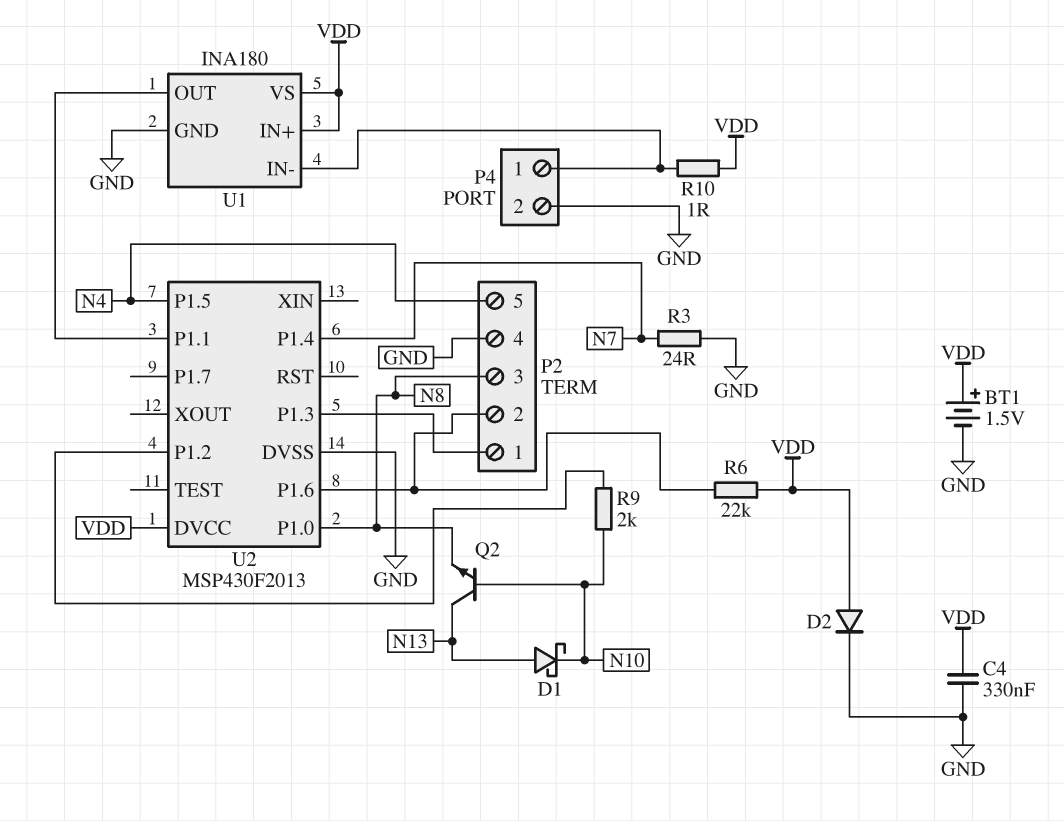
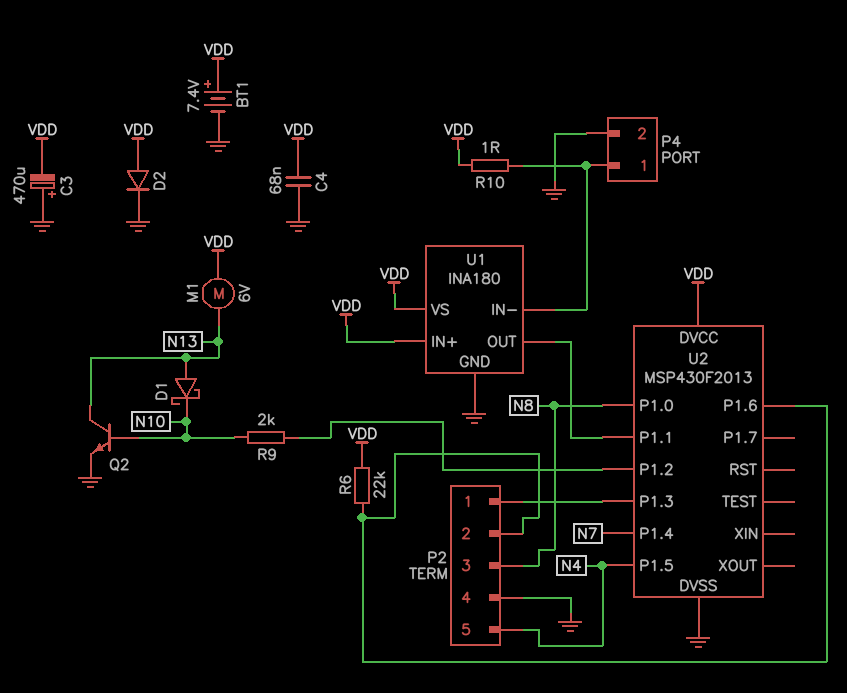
BT1: 1.5V (plus VDD, minus GND) -> 7.4V (plus VDD, minus GND)
C3: none -> 470uF (plus GND, minus VDD)
C4: 330nF (GND, VDD) -> 68nF (GND, VDD)
M1: none -> motor 6V (N13, VDD)
Q2: NPN (B N10, C N13, E N8) -> NPN (B N10, C N13, E GND)
R3: 24 (GND, N7) -> none

